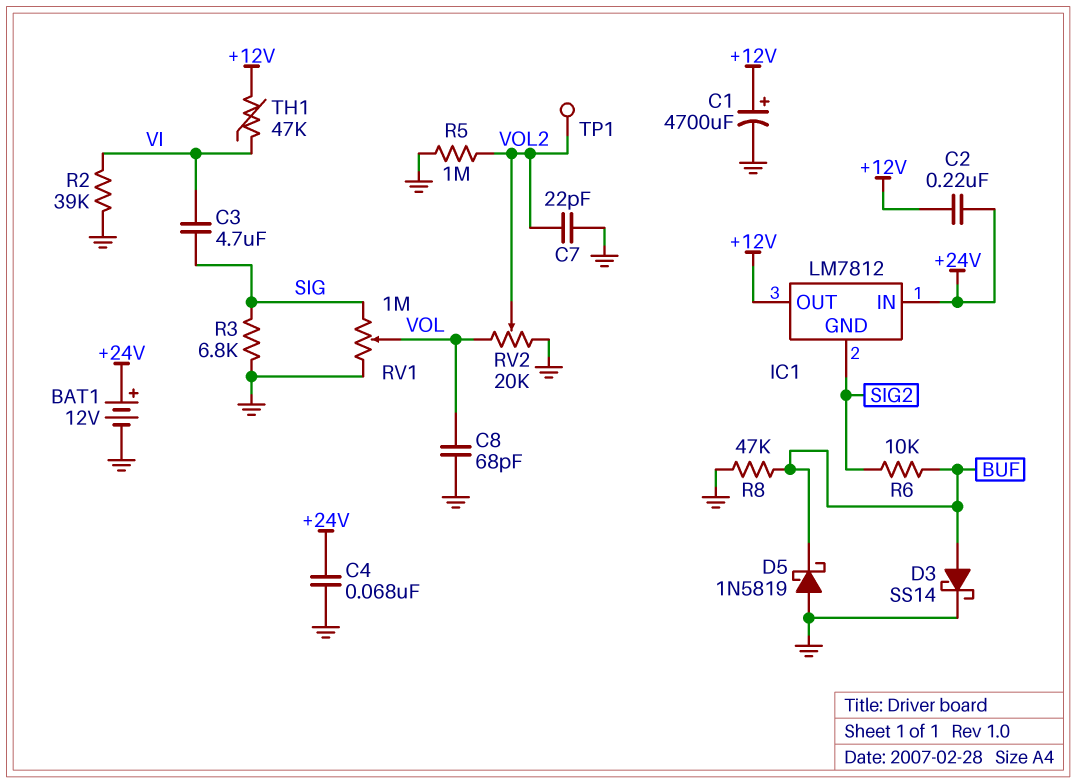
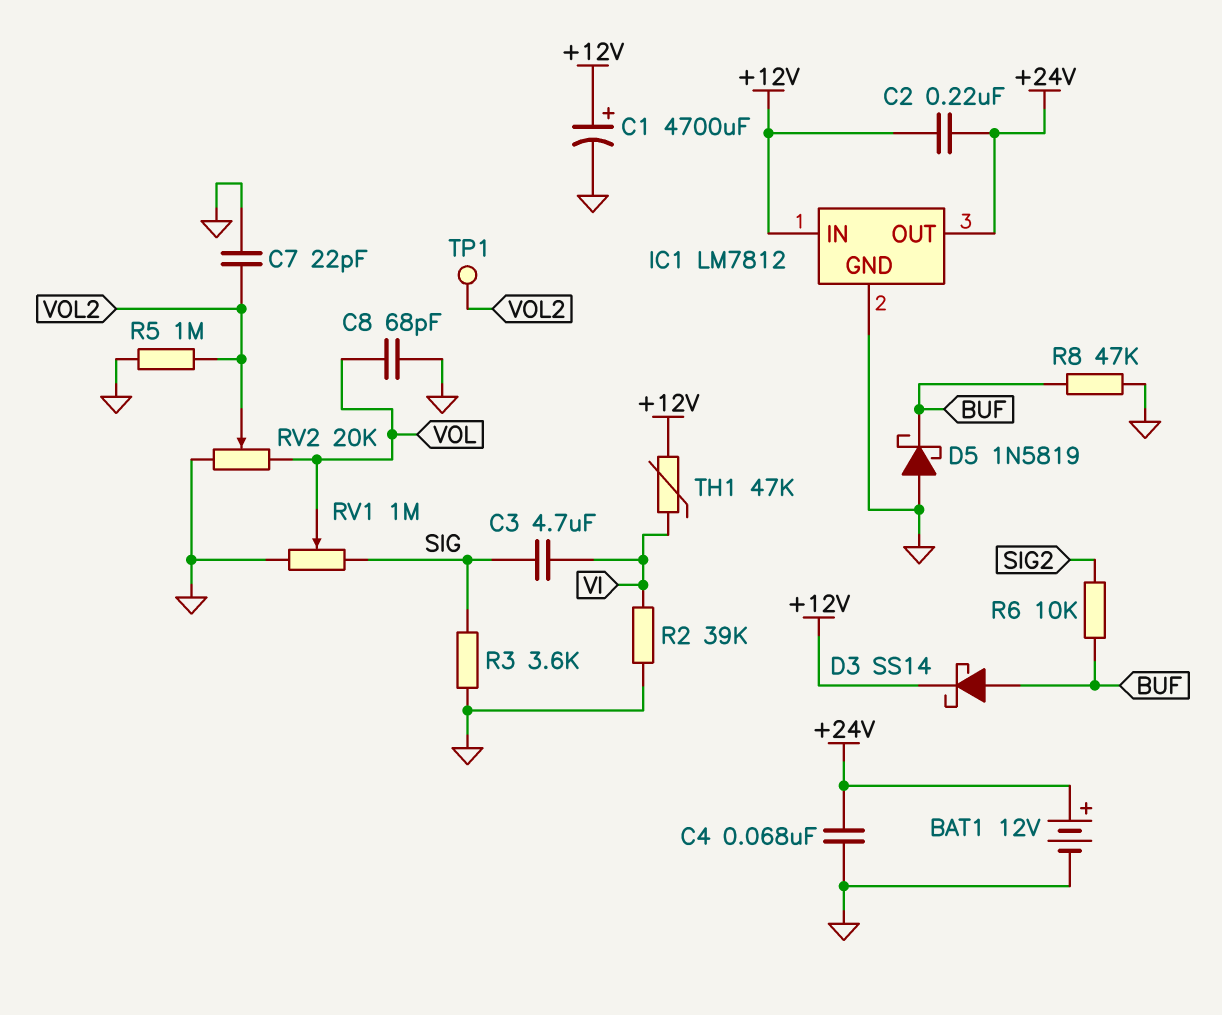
D3: schottky SS14 (A BUF, K GND) -> schottky SS14 (A BUF, K +12V)
IC1 pin GND: SIG2 -> GND
IC1 pin IN: +24V -> +12V
IC1 pin OUT: +12V -> +24V
R3: 6.8k (GND, SIG) -> 3.6k (GND, SIG)

